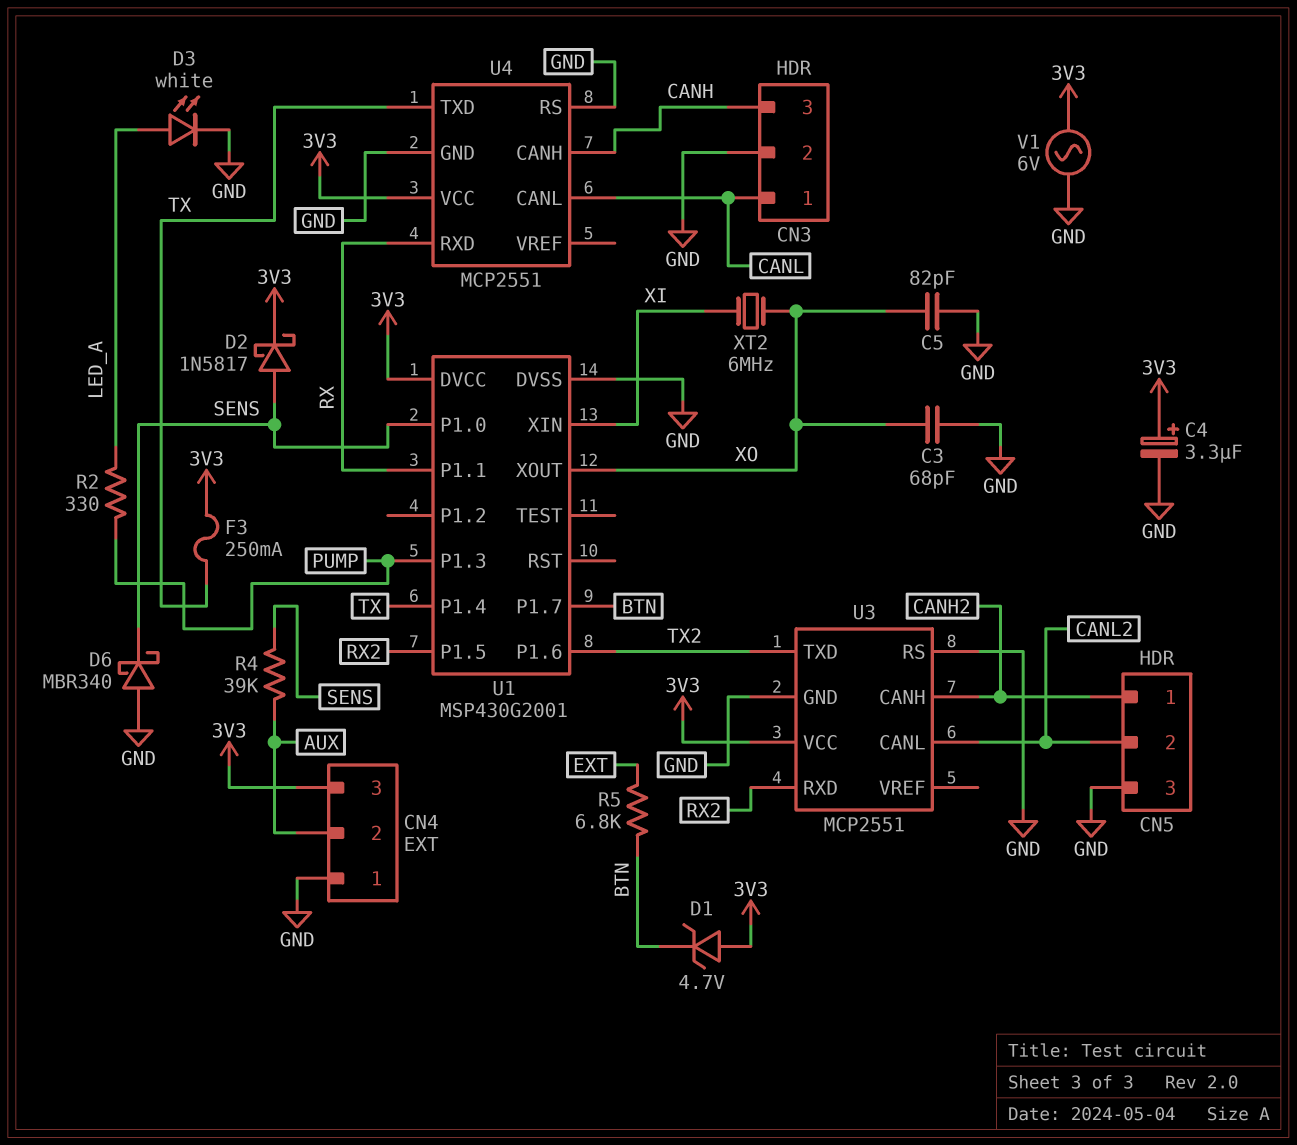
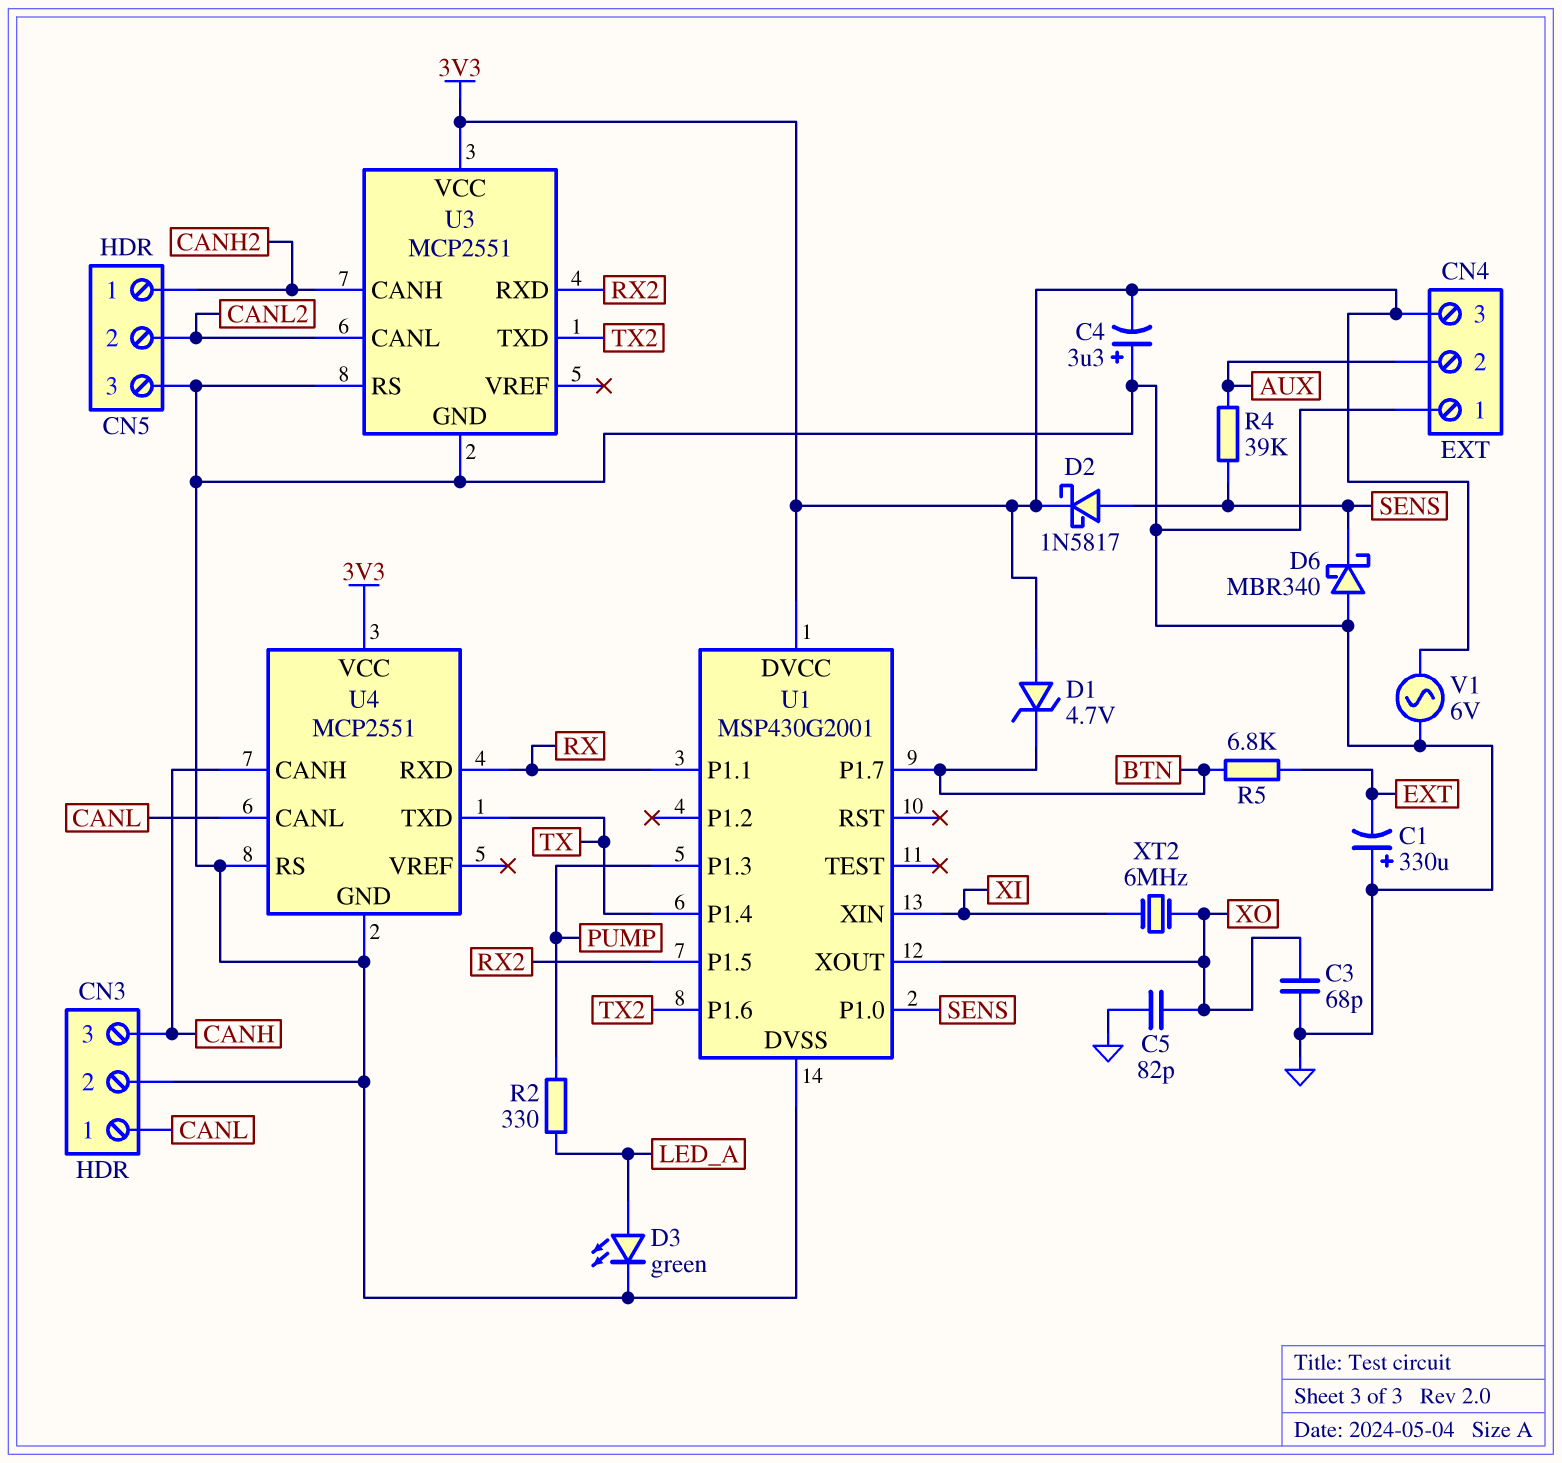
C1: none -> 330uF (plus GND, minus EXT)
C4: 3.3uF (plus 3V3, minus GND) -> 3.3uF (plus GND, minus 3V3)
D3: LED white (A LED_A, K GND) -> LED green (A LED_A, K GND)
F3: 250mA (3V3, TX) -> none

